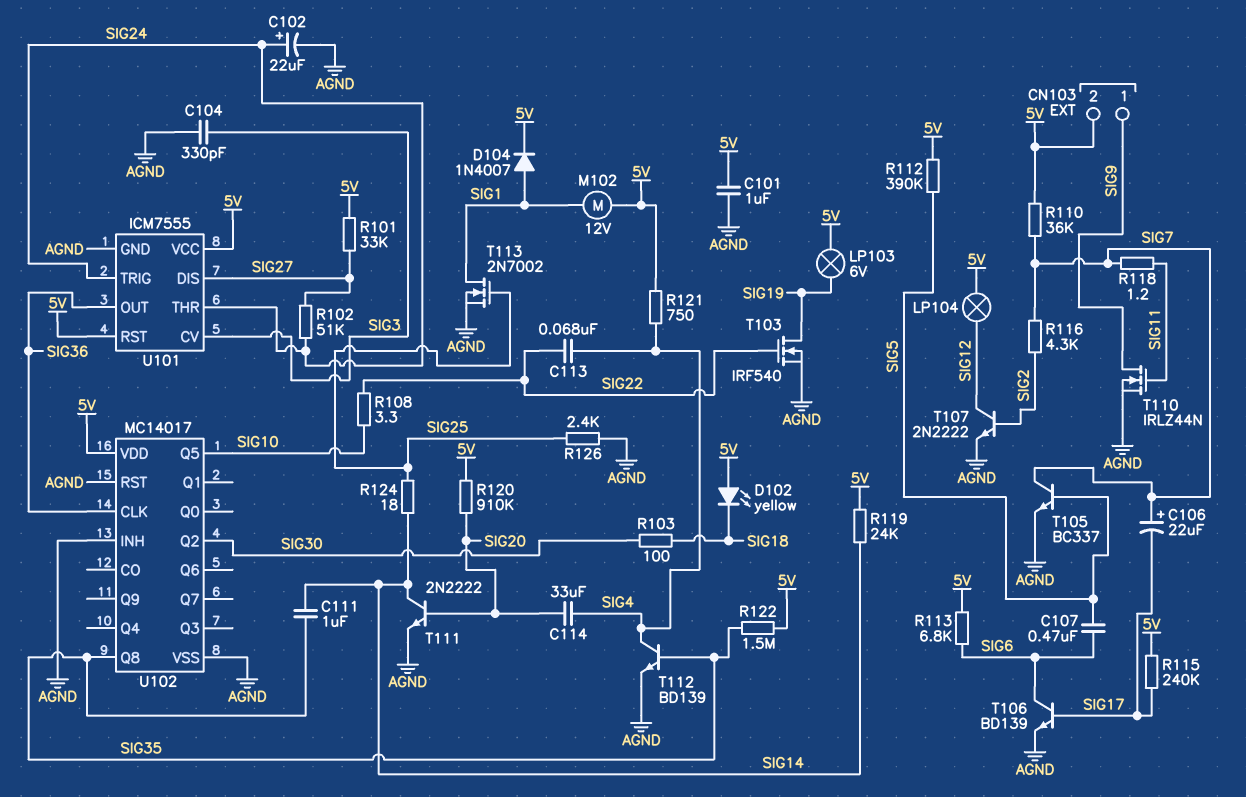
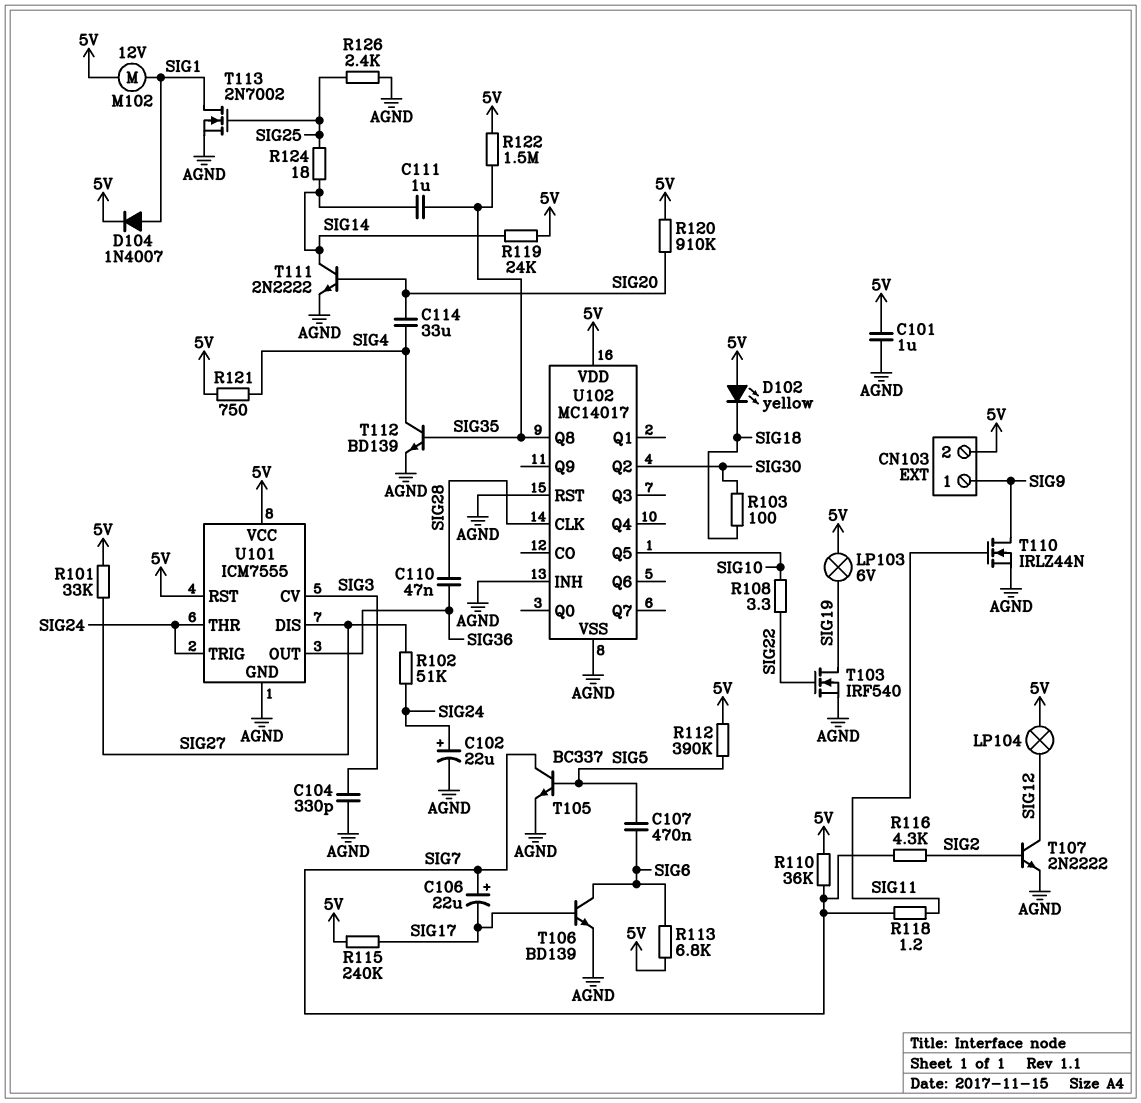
C110: none -> 47nF (SIG28, SIG36)
C113: 68nF (SIG4, SIG22) -> none
U102 pin CLK: SIG36 -> SIG28

